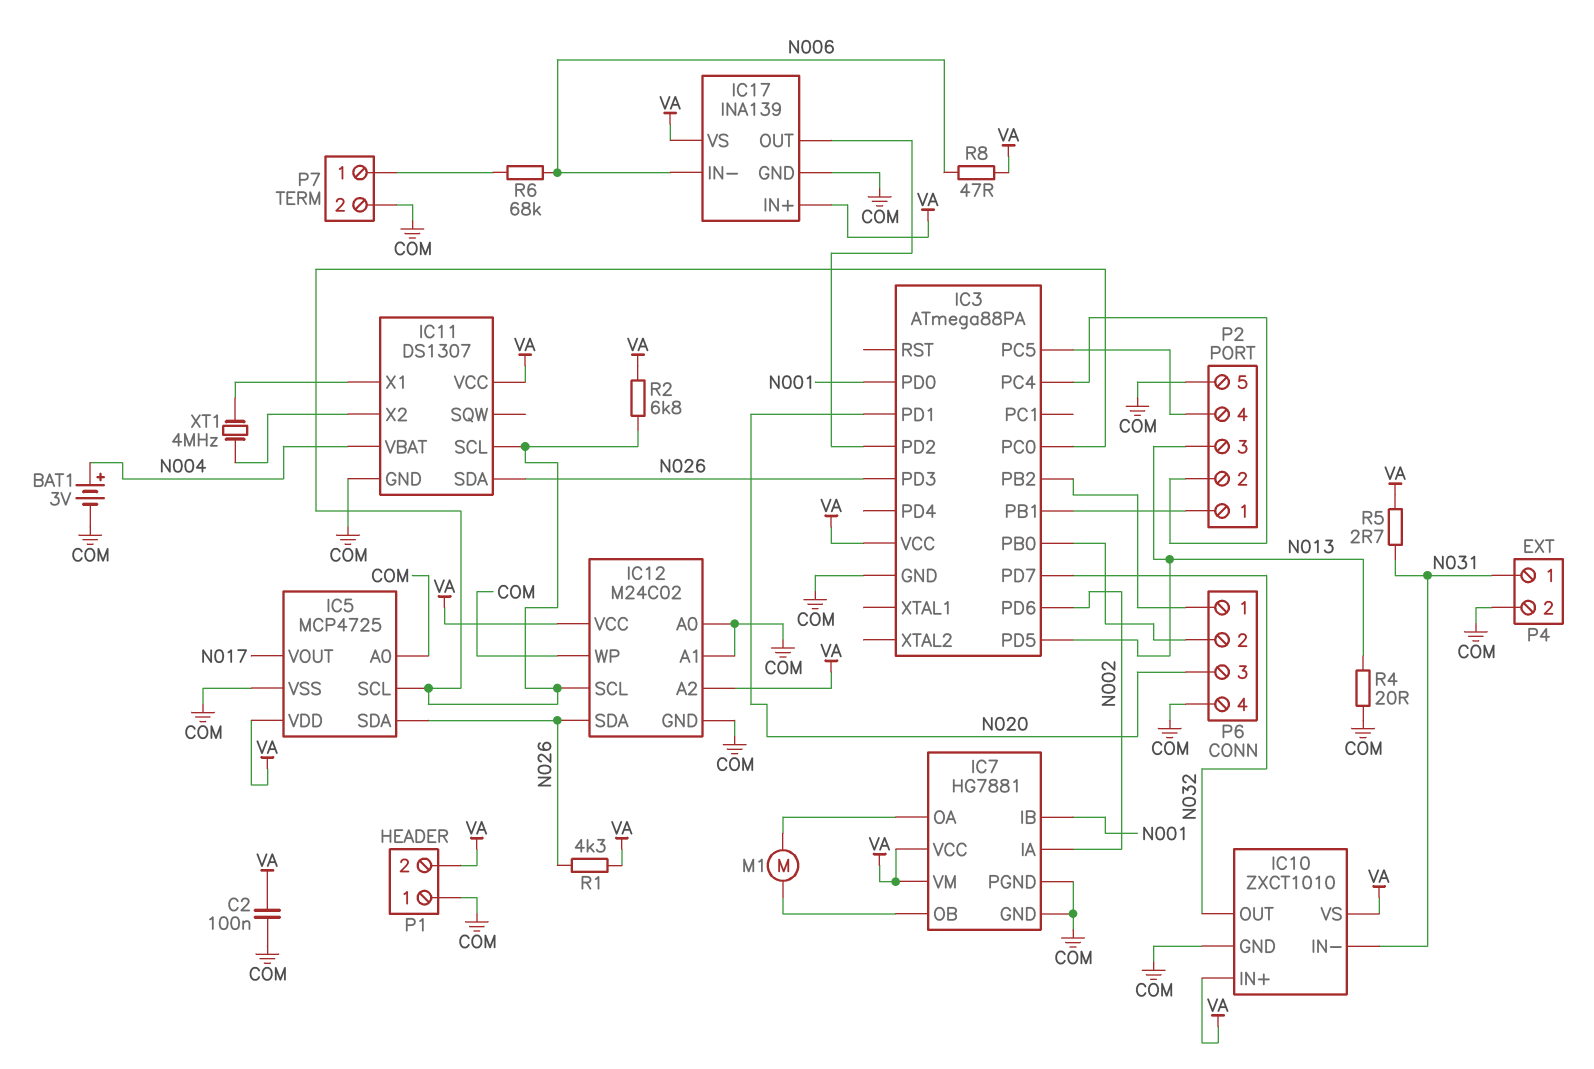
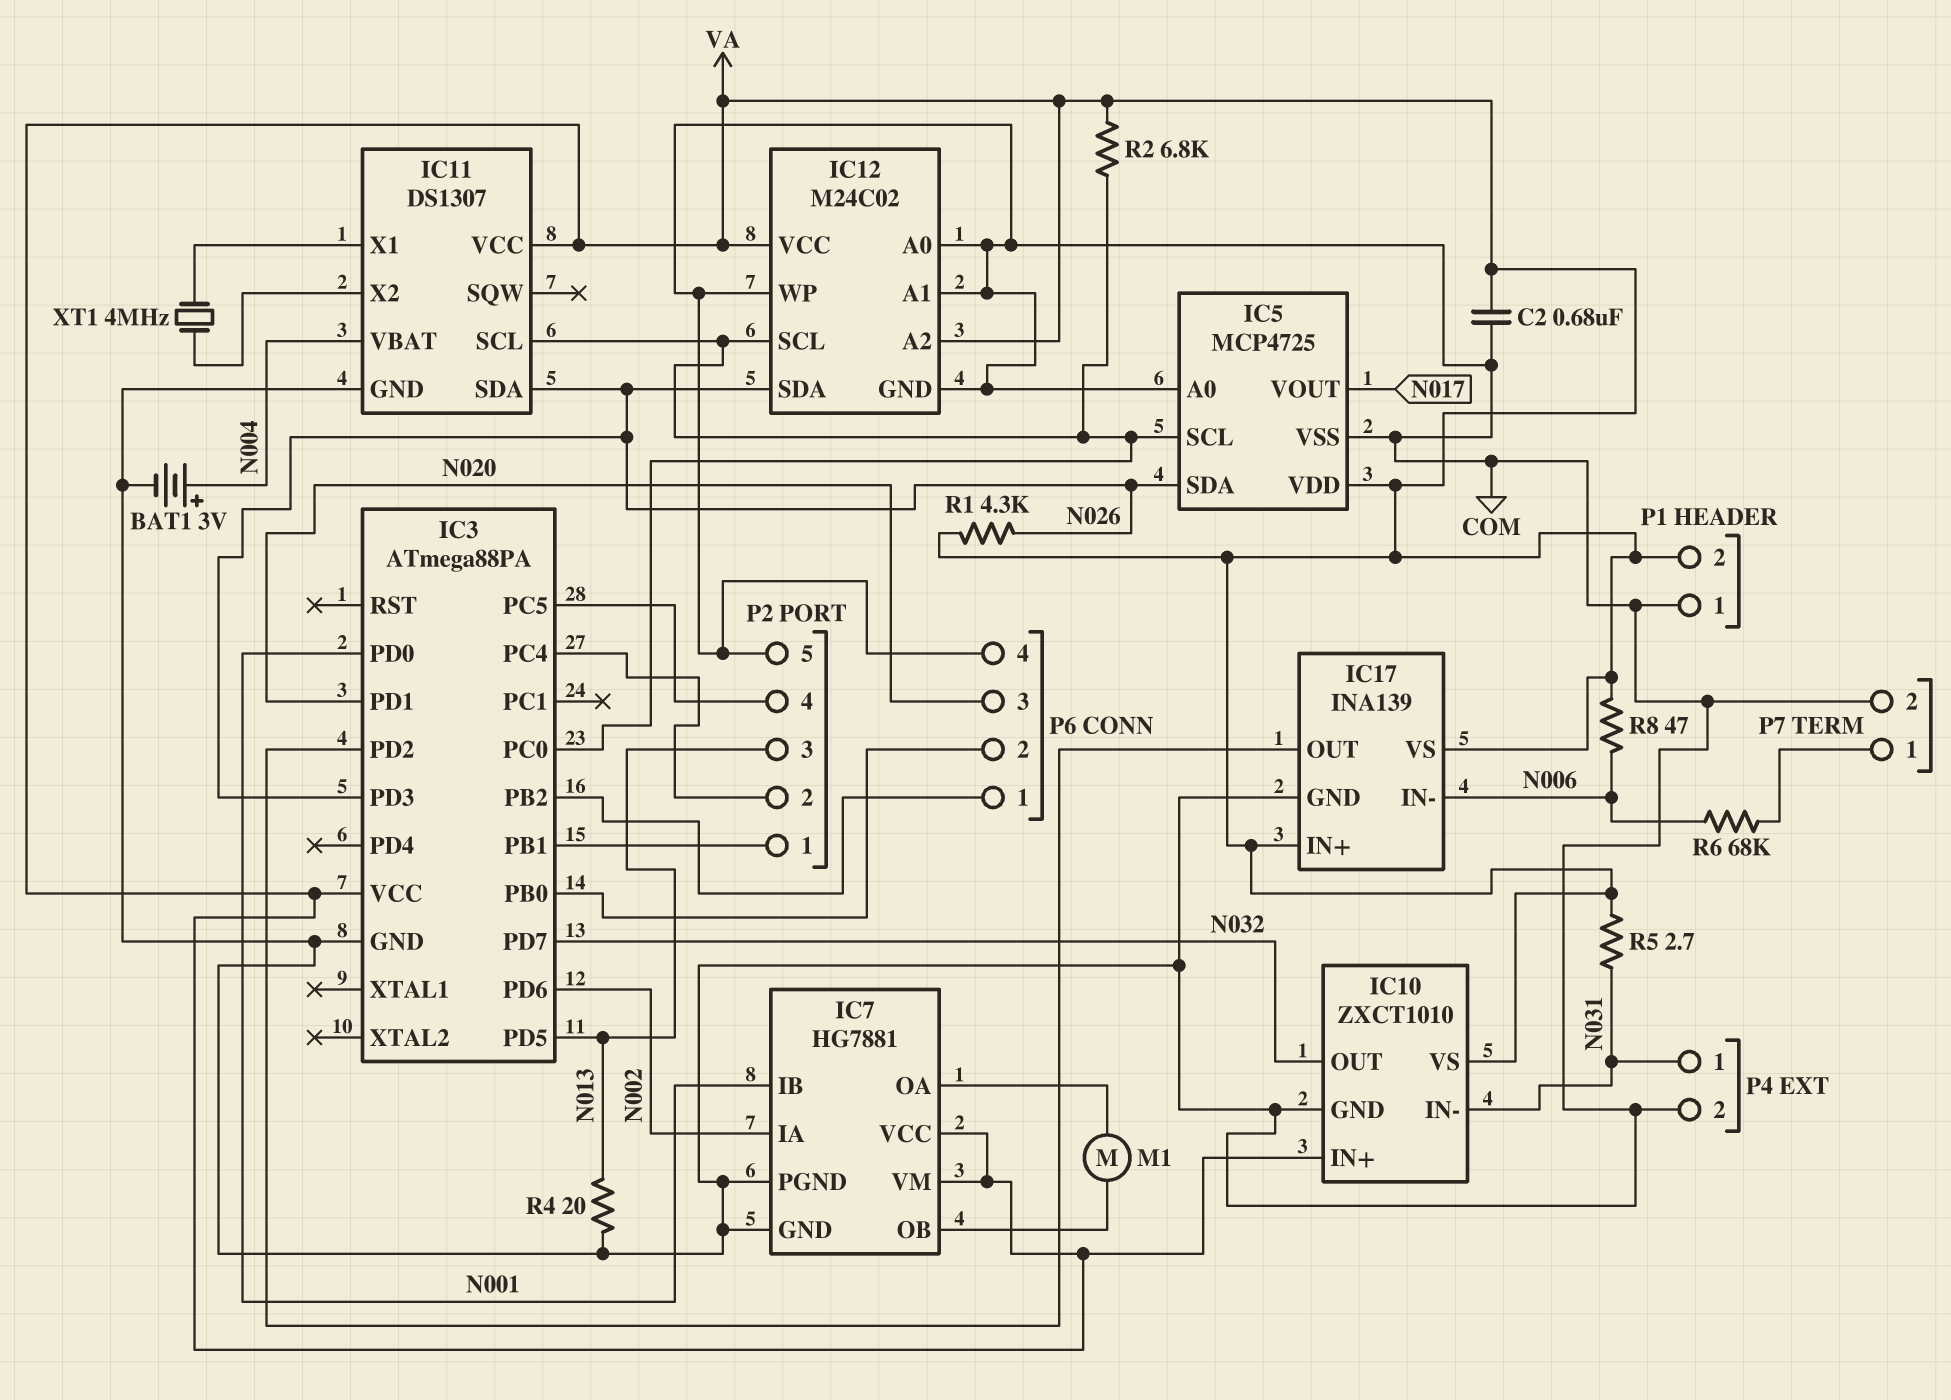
C2: 100nF (COM, VA) -> 680nF (COM, VA)

